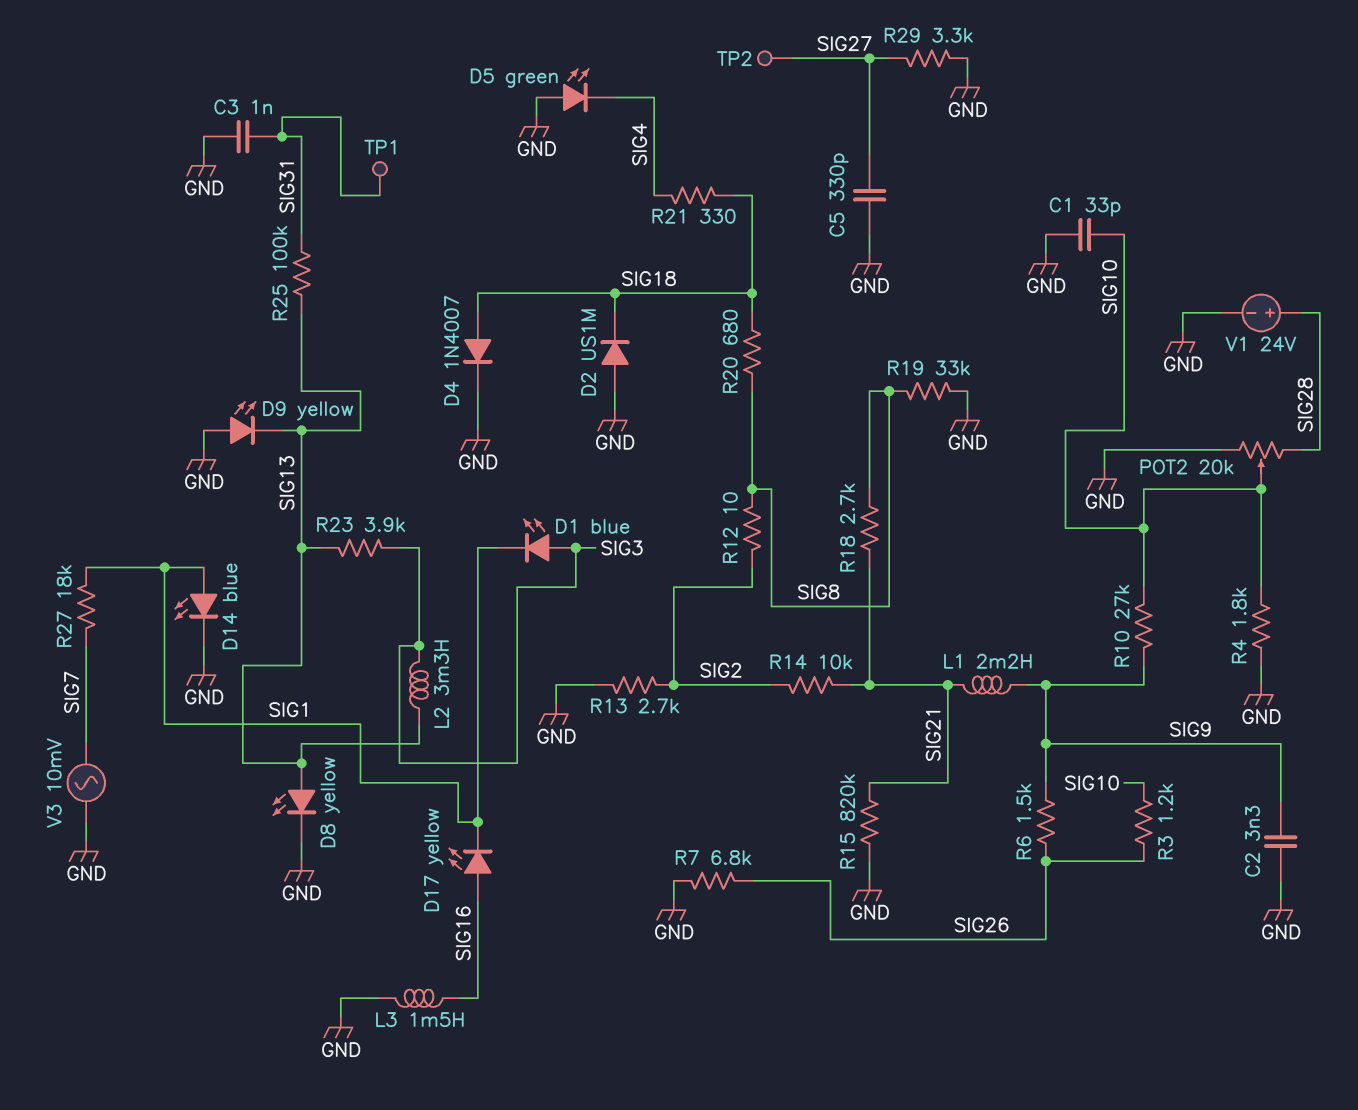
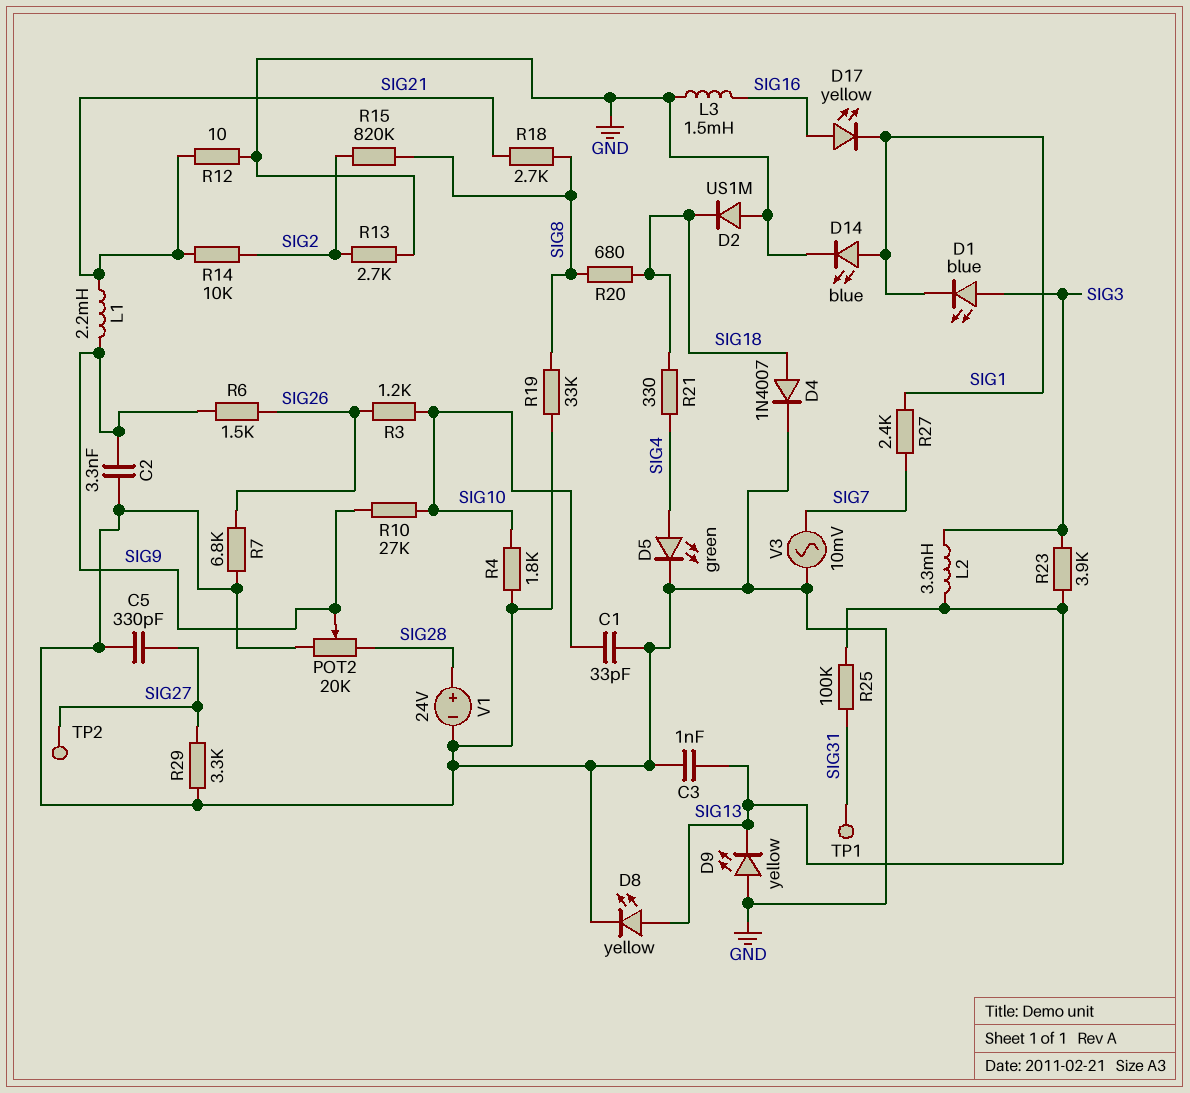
C3: 1nF (GND, SIG31) -> 1nF (GND, SIG13)
D5: LED green (A GND, K SIG4) -> LED green (A SIG4, K GND)
POT2: 20k (GND, SIG28, wiper SIG10) -> 20k (GND, SIG28, wiper SIG9)
R12: 10 (SIG2, SIG8) -> 10 (GND, SIG21)
R15: 820k (GND, SIG21) -> 820k (SIG2, SIG8)
R27: 18k (SIG1, SIG7) -> 2.4k (SIG1, SIG7)

